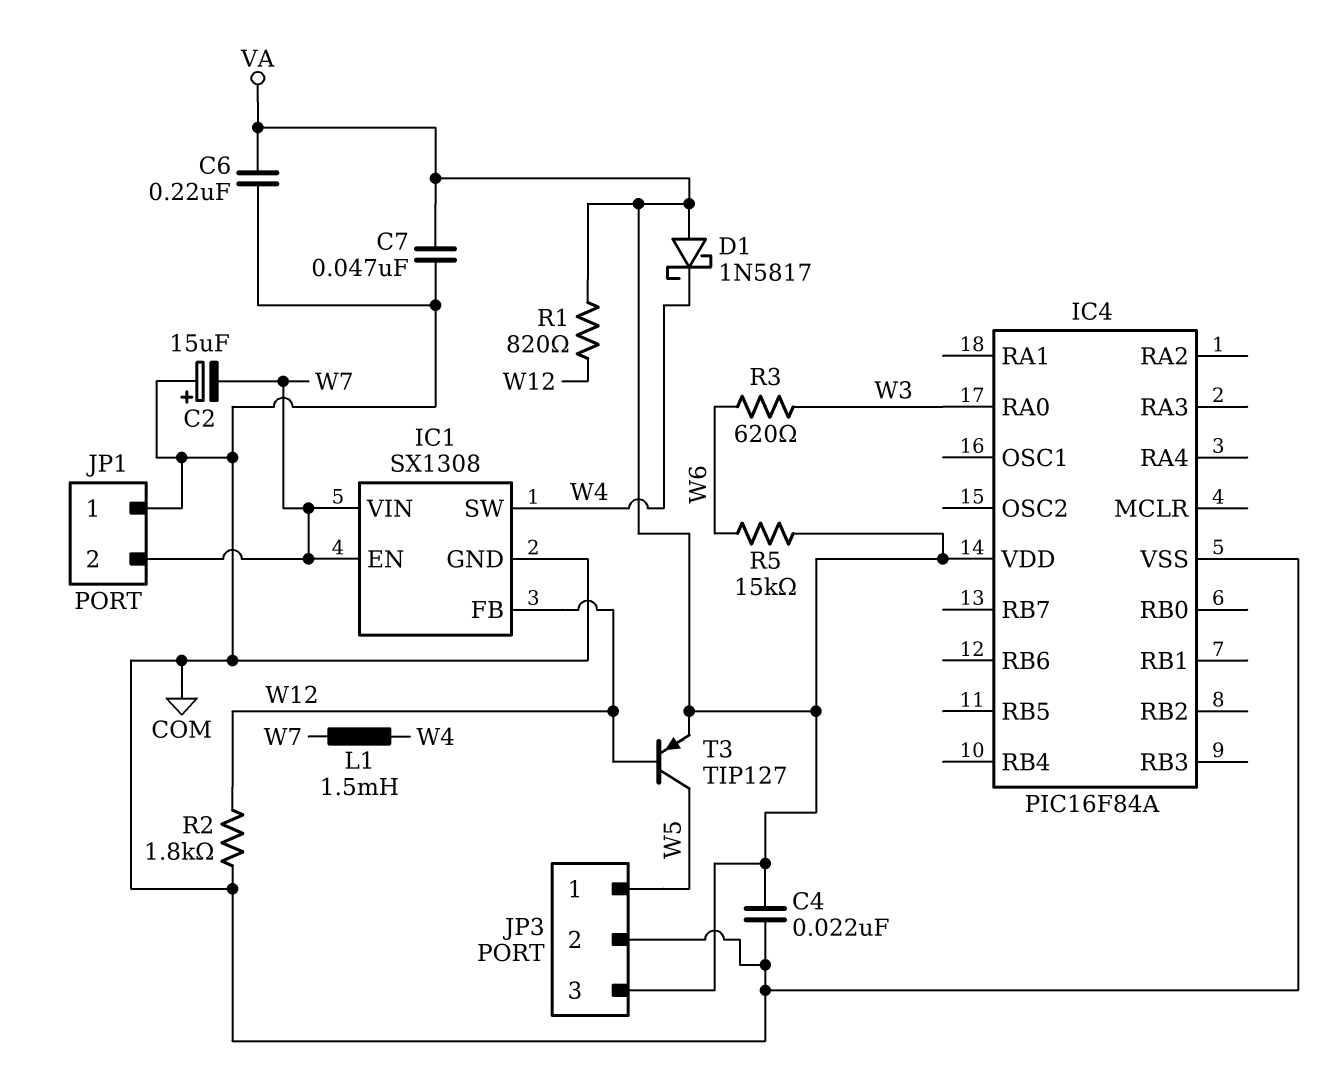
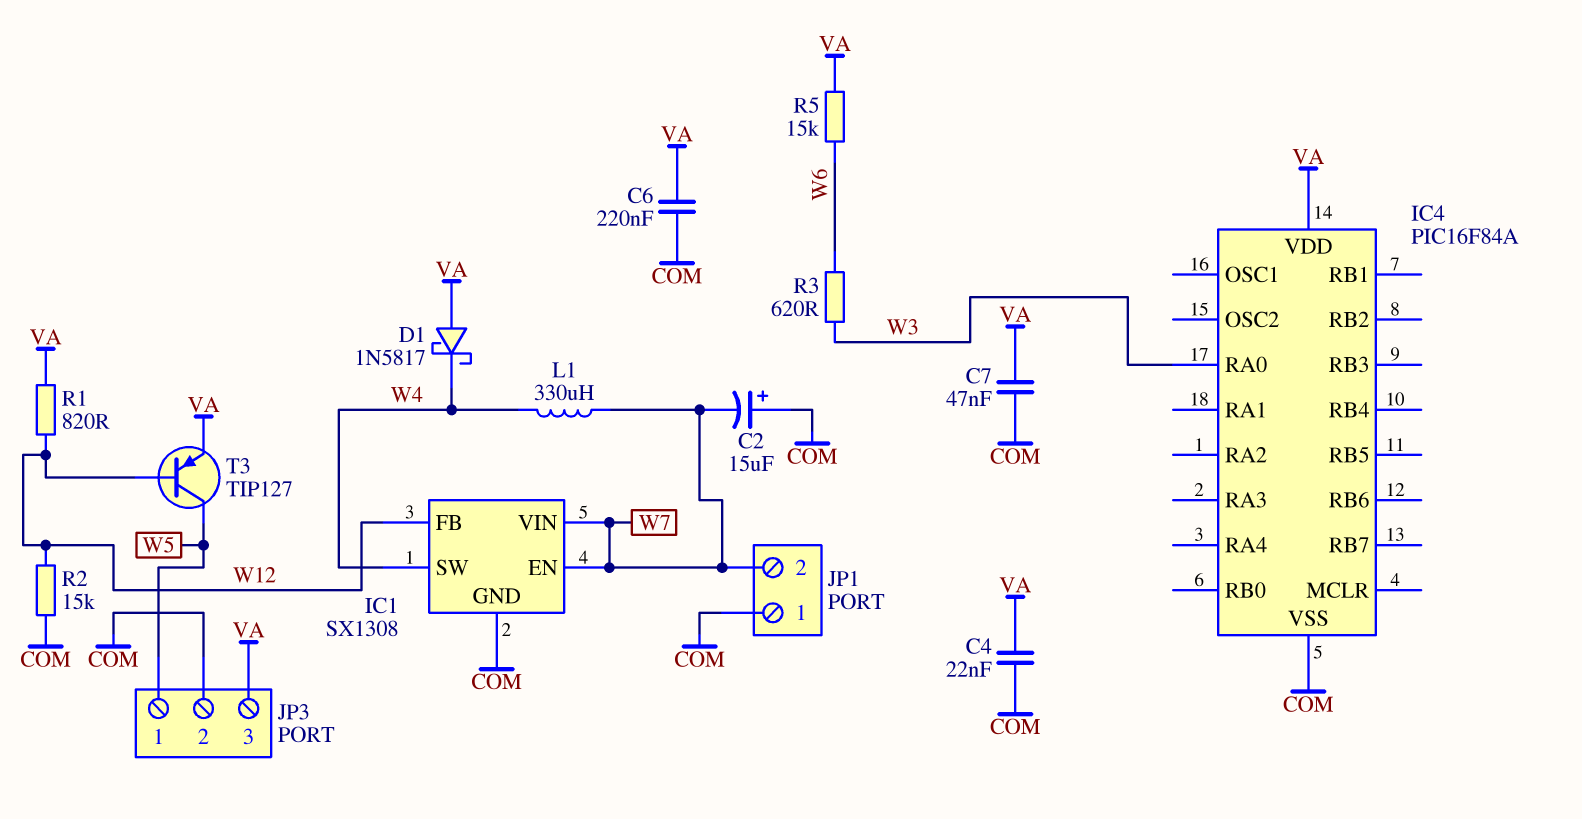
L1: 1.5mH (W4, W7) -> 330uH (W4, W7)
R2: 1.8k (COM, W12) -> 15k (COM, W12)

